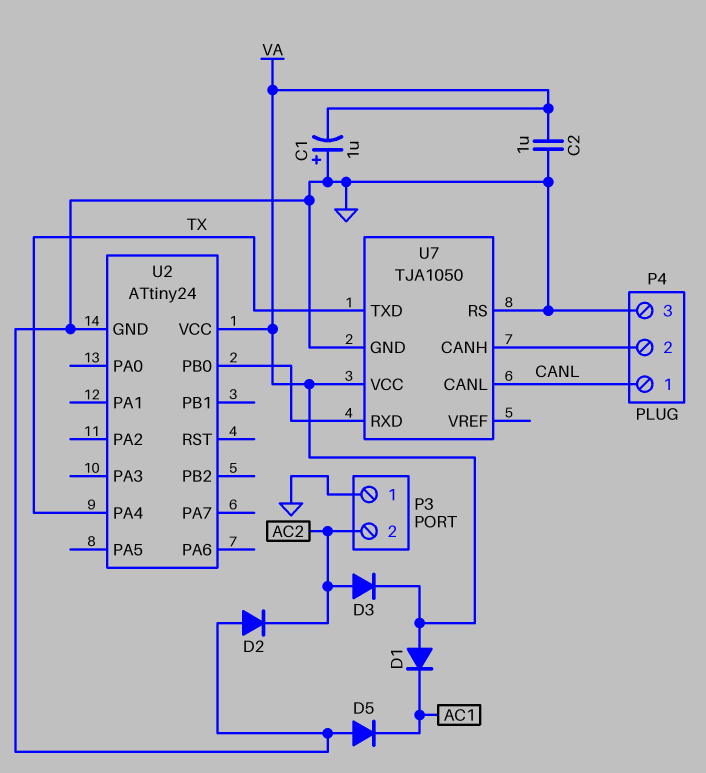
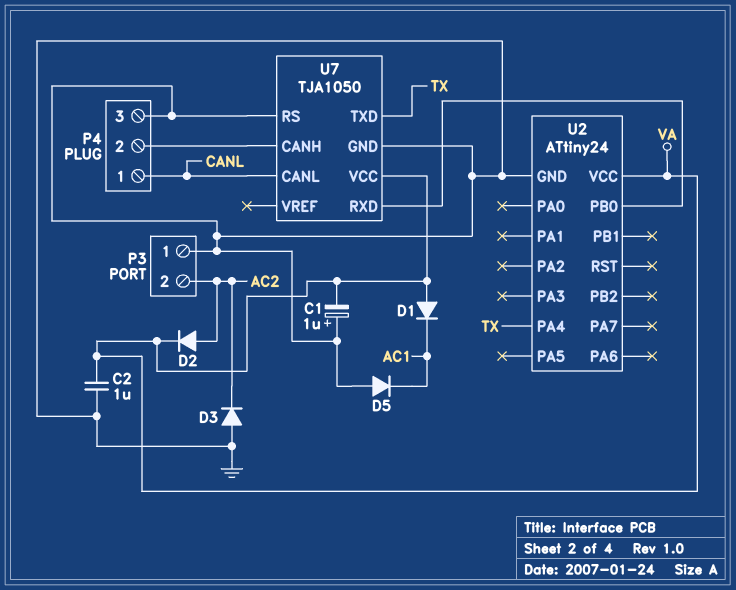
D2: diode (A GND, K AC2) -> diode (A AC2, K VA)
D3: diode (A AC2, K VA) -> diode (A GND, K AC2)

